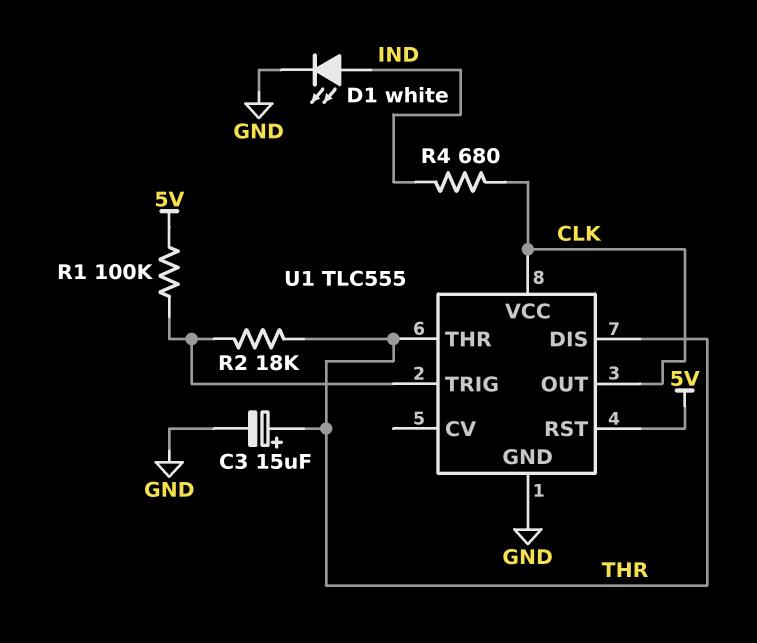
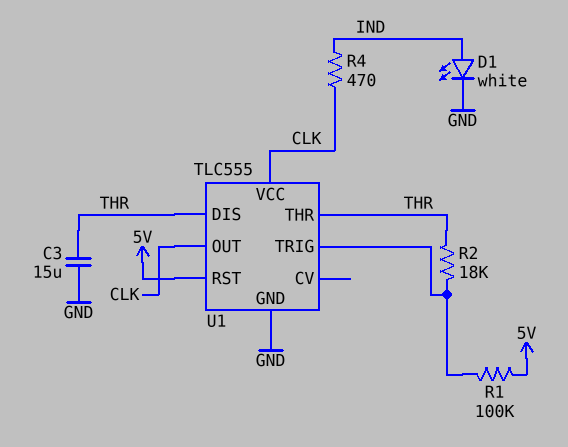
C3: 15uF (plus THR, minus GND) -> 15uF (GND, THR)
R4: 680 (CLK, IND) -> 470 (CLK, IND)

